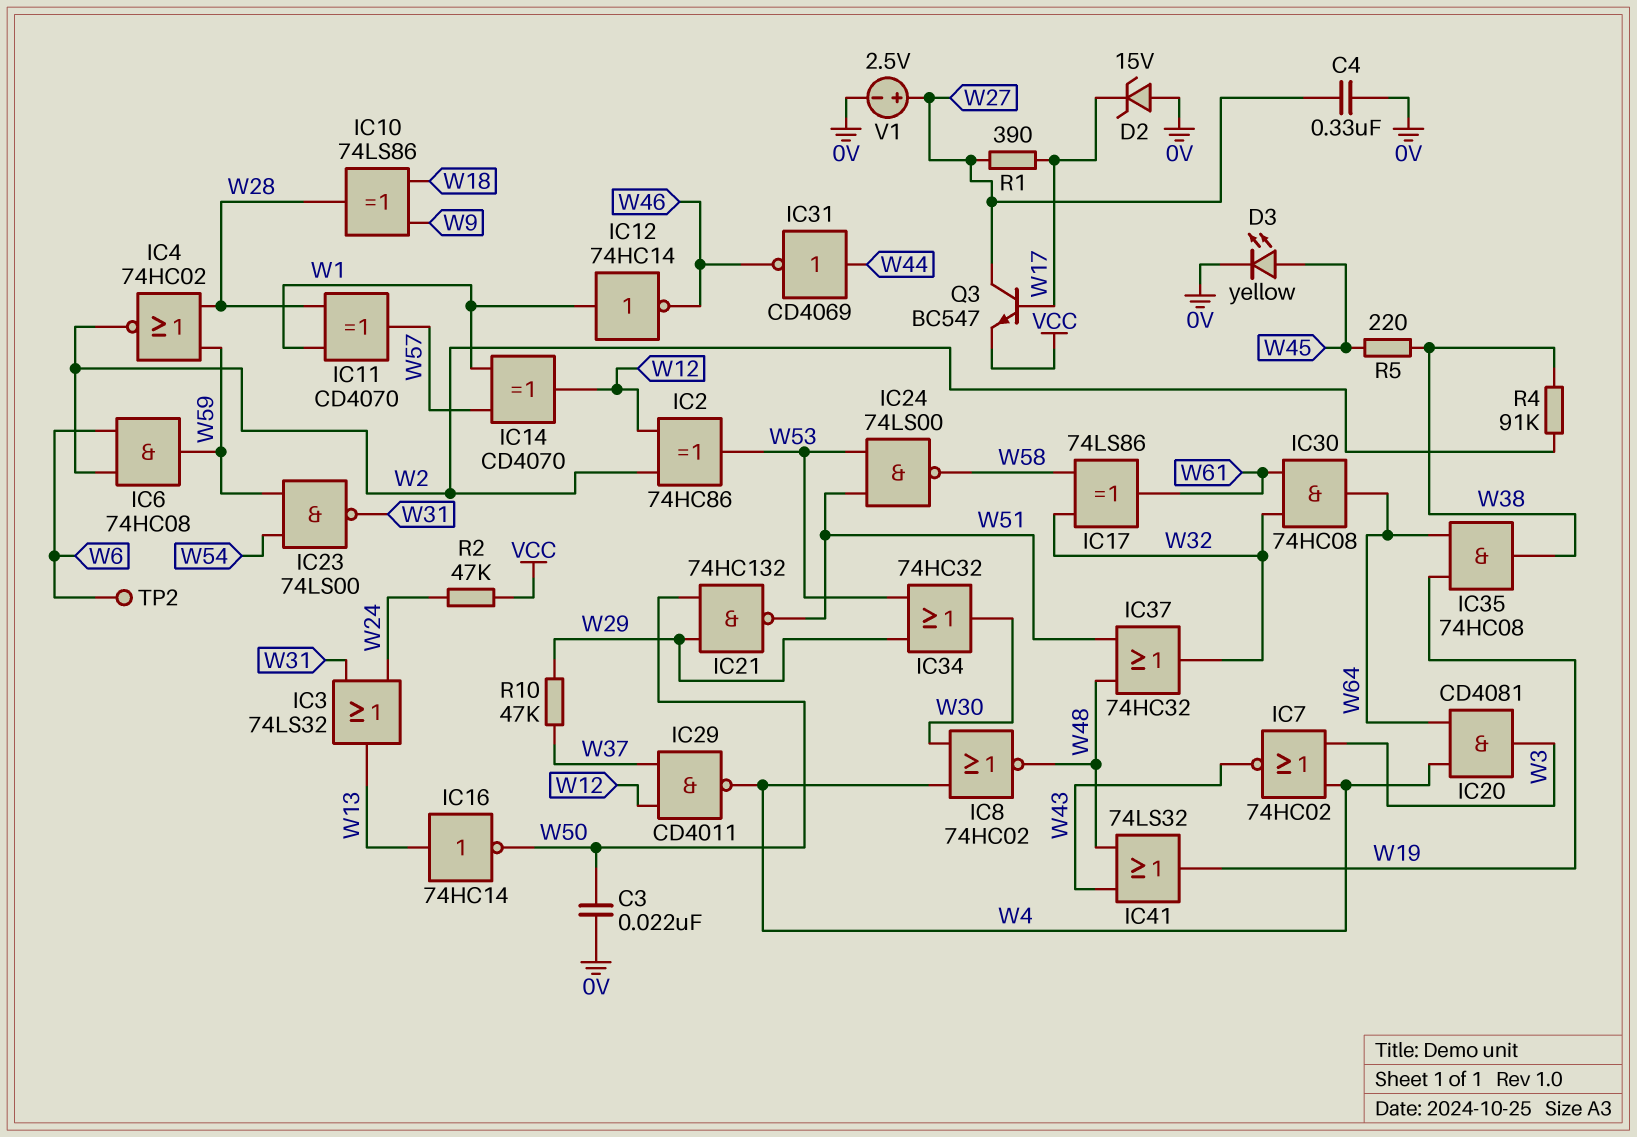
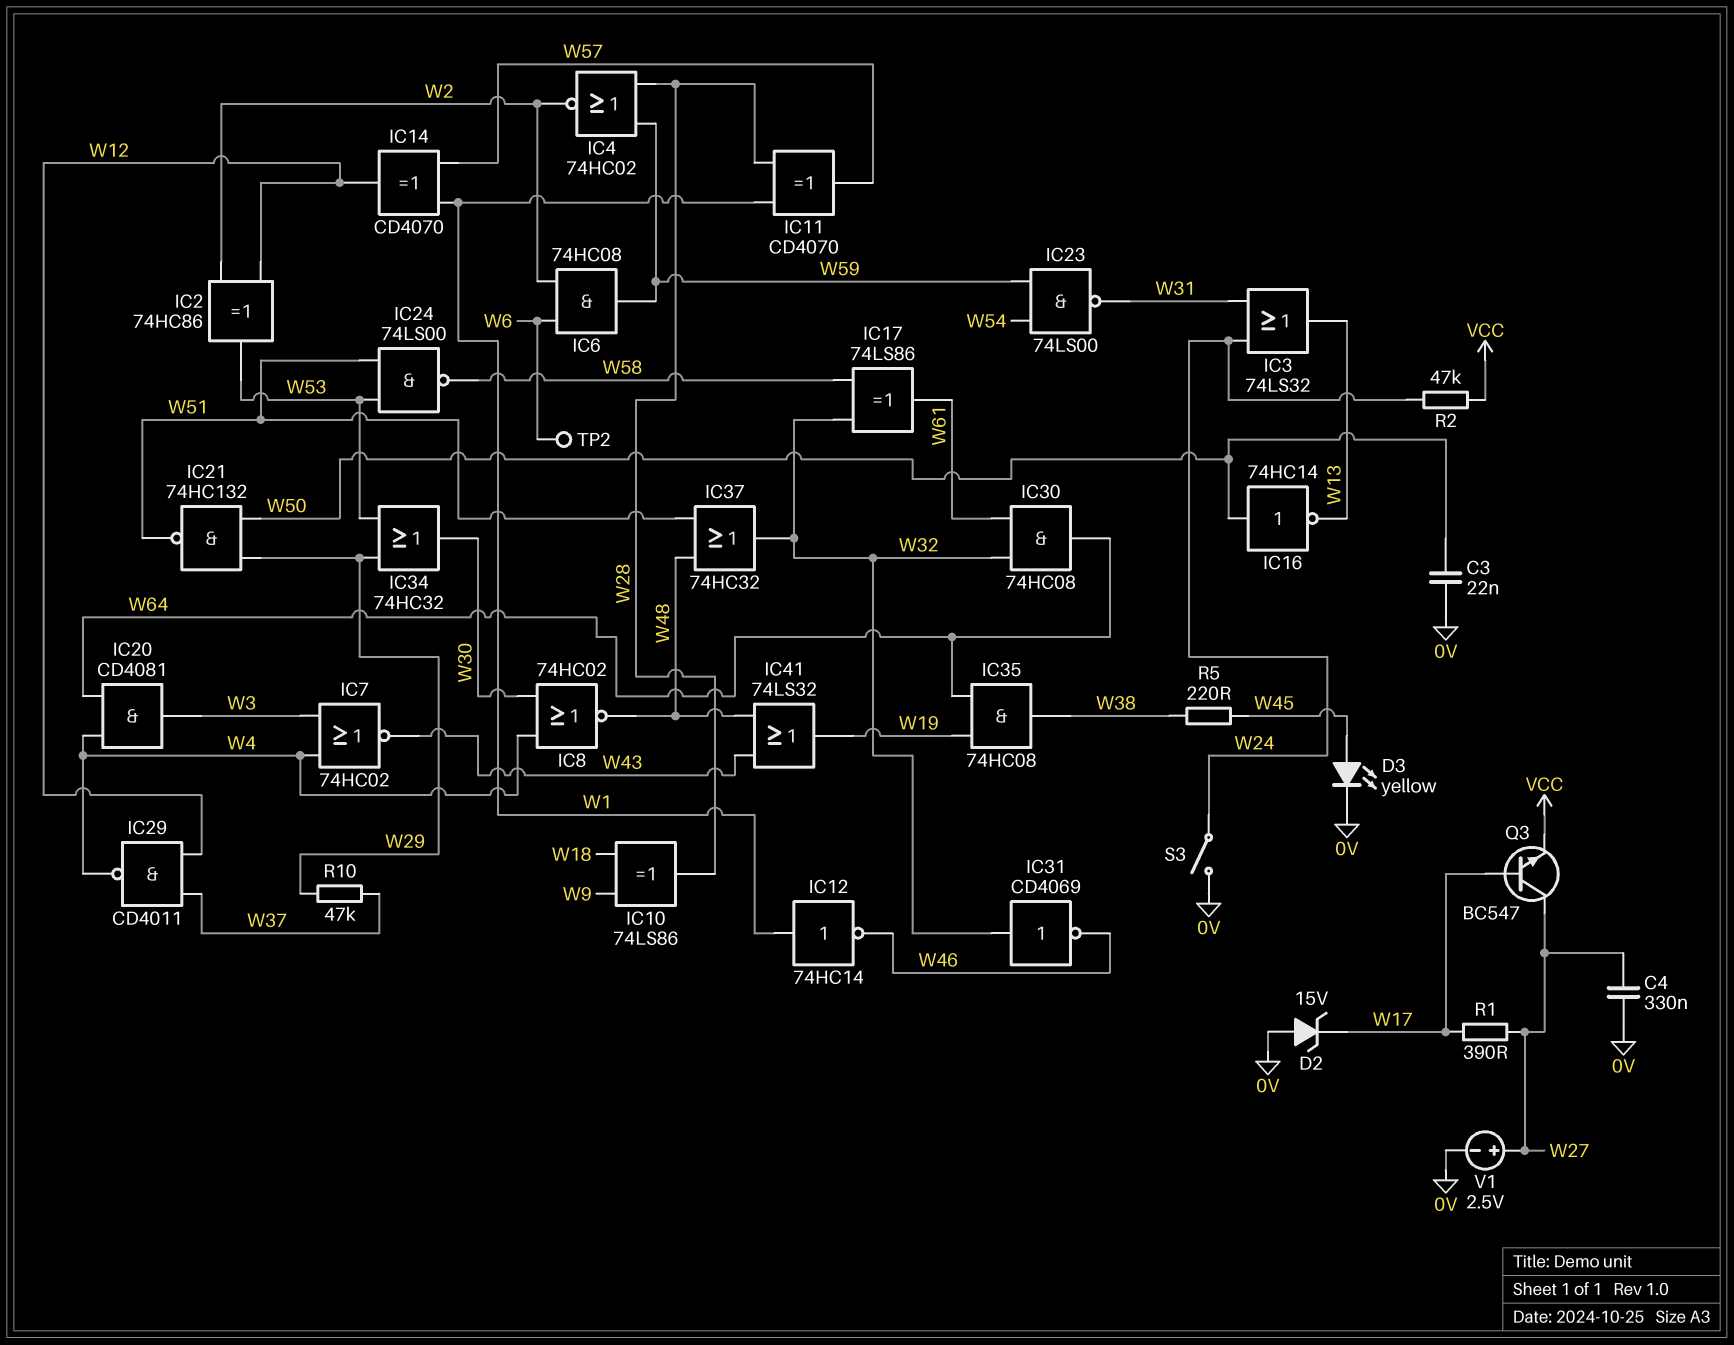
IC16: NOT 74HC14 (in W13, out W50) -> NOT 74HC14 (in W50, out W13)
IC31: NOT CD4069 (in W44, out W46) -> NOT CD4069 (in W32, out W46)
R4: 91k (W2, W38) -> none
S3: none -> switch (0V, W24)

